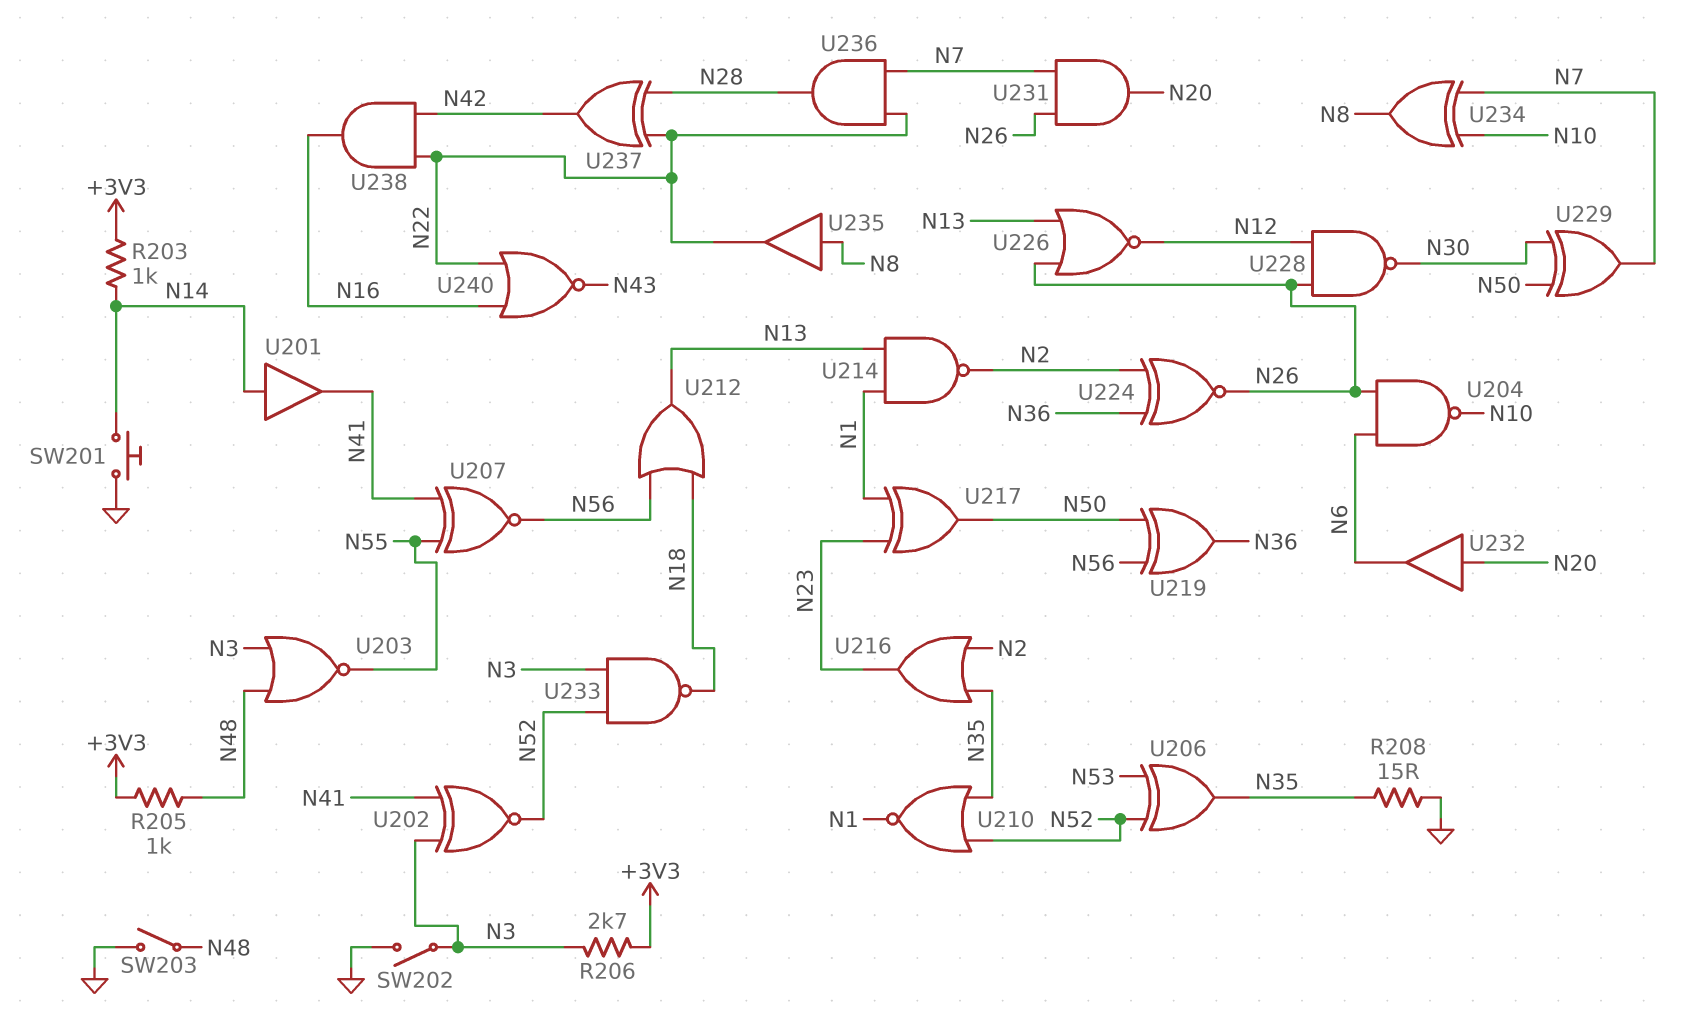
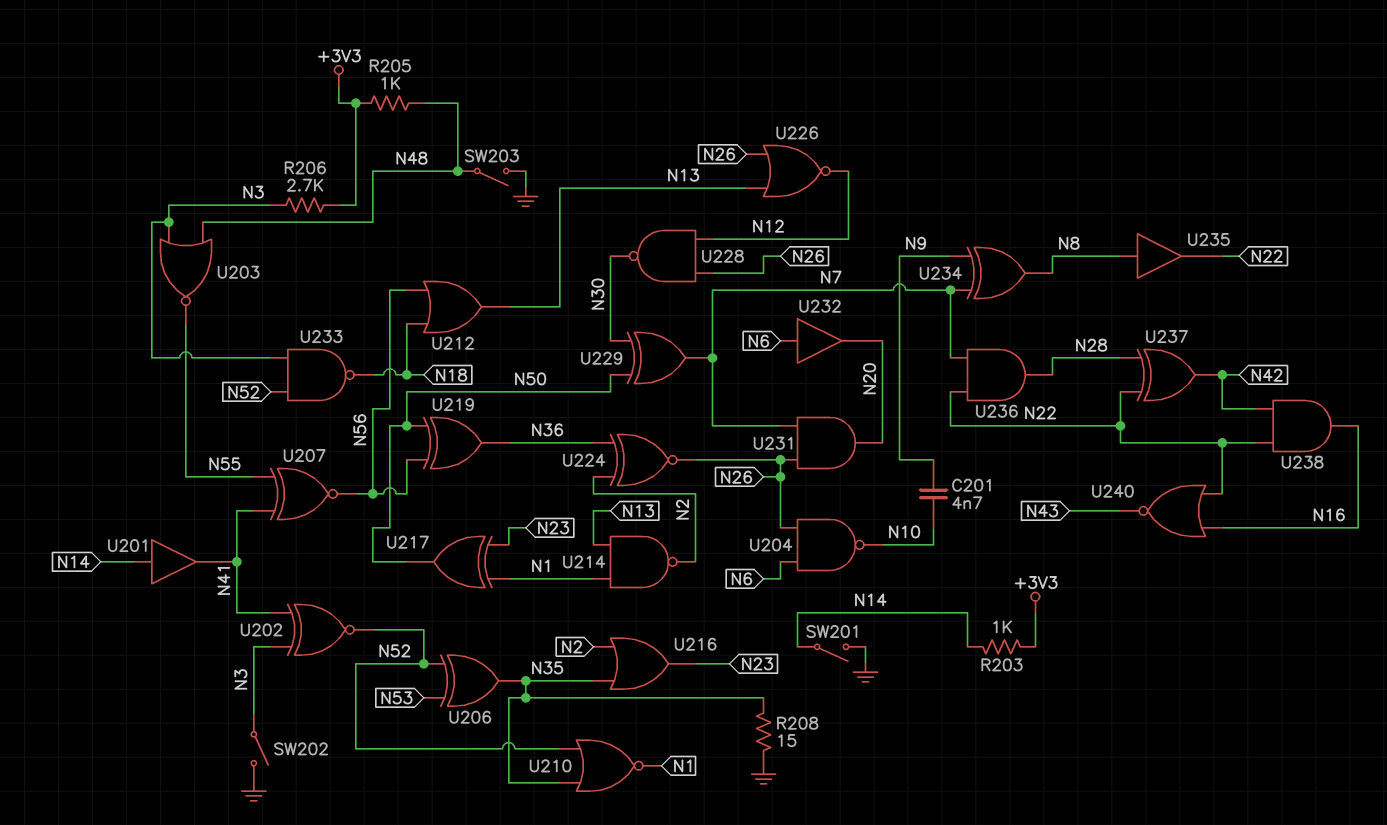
C201: none -> 4.7nF (N9, N10)
SW201: button (GND, N14) -> switch (GND, N14)
U232: buffer (in N20, out N6) -> buffer (in N6, out N20)
U234: XOR (in N7, in N10, out N8) -> XOR (in N7, in N9, out N8)

